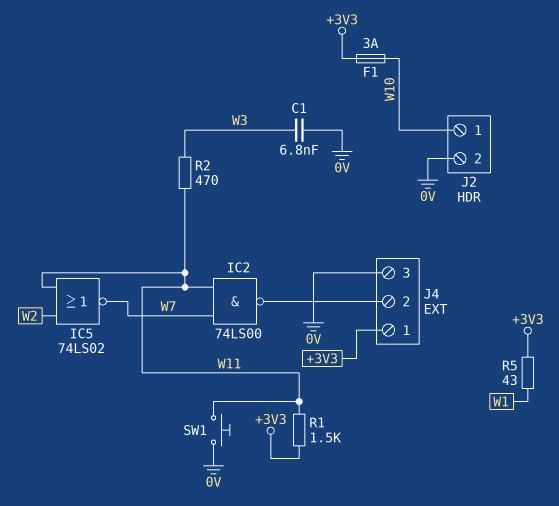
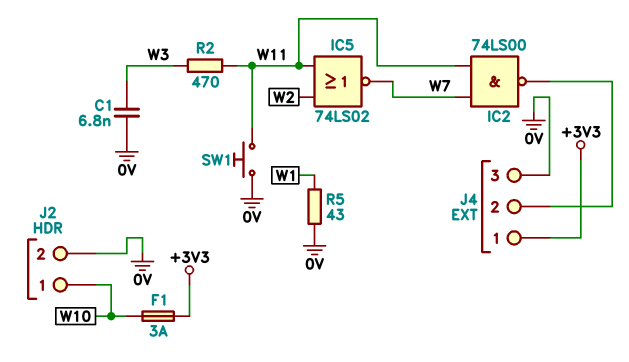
R1: 1.5k (+3V3, W11) -> none
R5: 43 (+3V3, W1) -> 43 (0V, W1)

